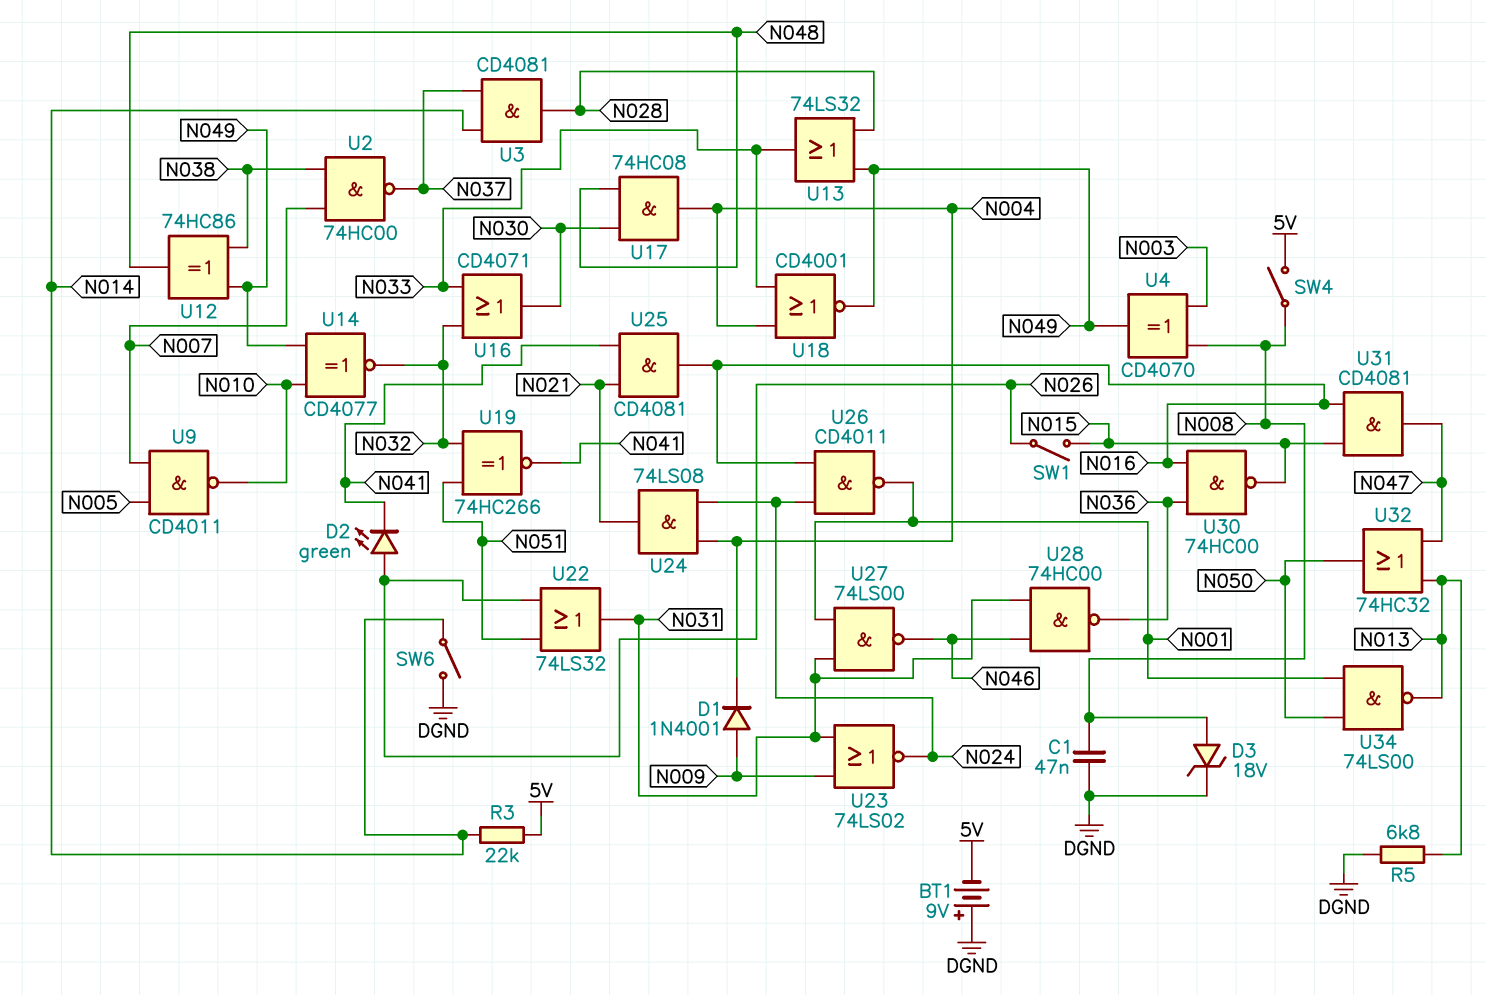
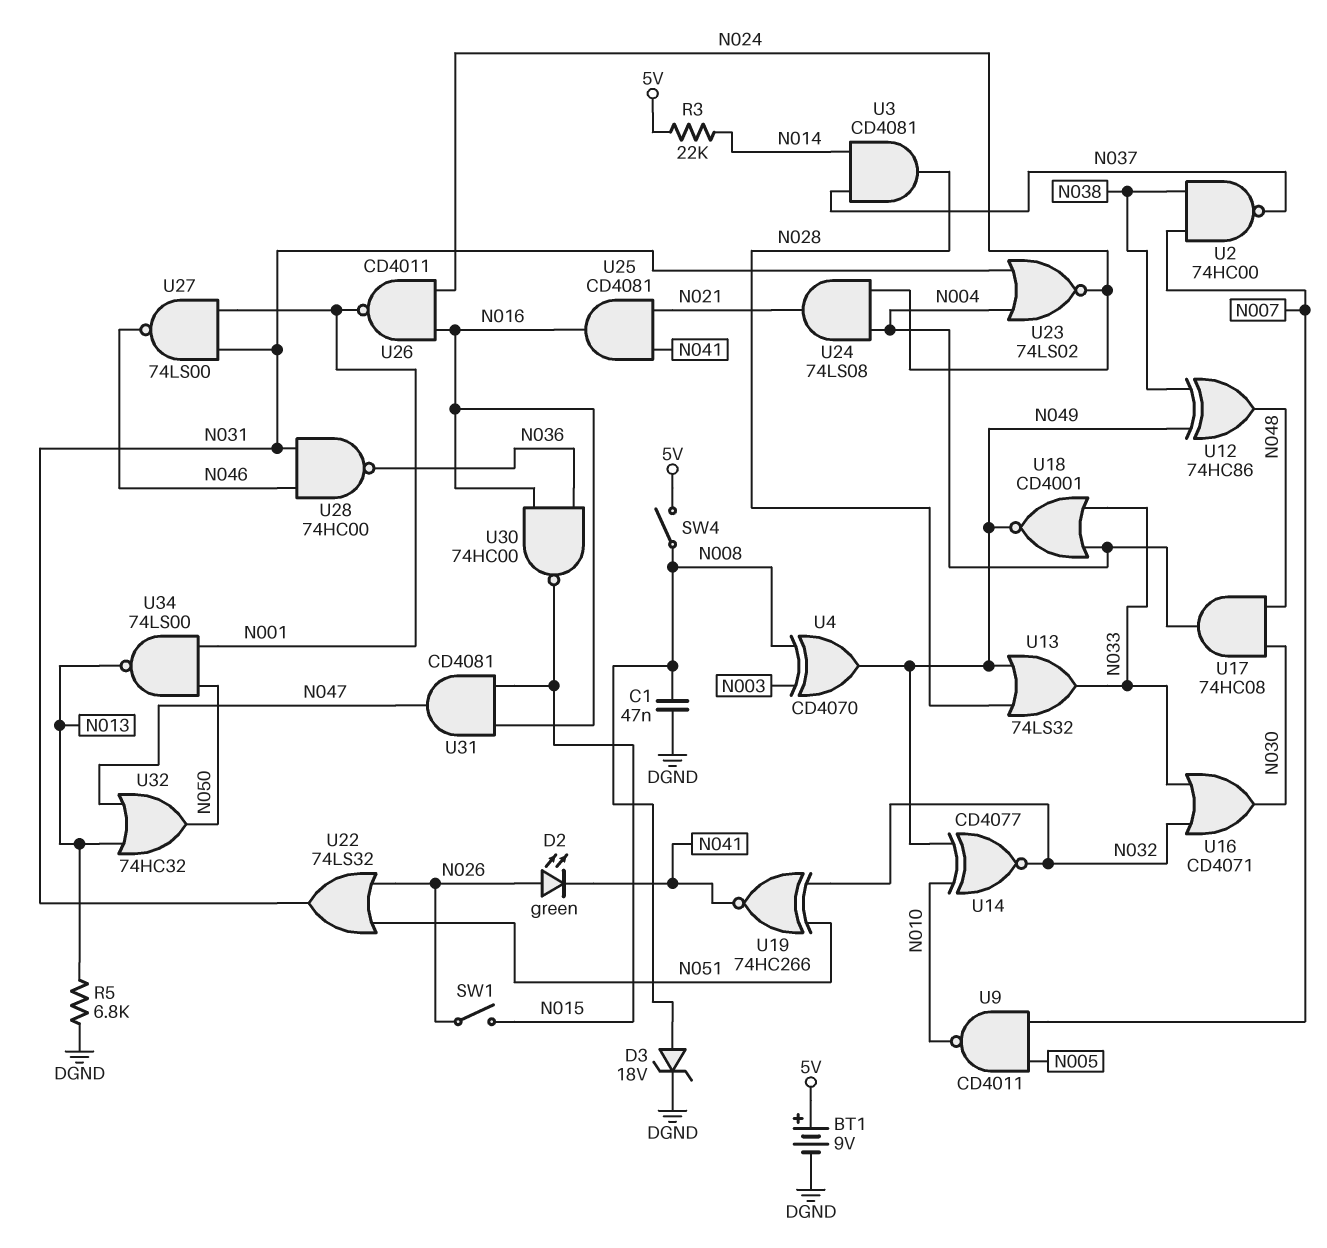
BT1: 9V (plus DGND, minus 5V) -> 9V (plus 5V, minus DGND)
D1: diode 1N4001 (A N009, K N004) -> none
SW6: switch (DGND, N014) -> none
U23: NOR 74LS02 (in N009, in N031, out N024) -> NOR 74LS02 (in N004, in N031, out N024)

